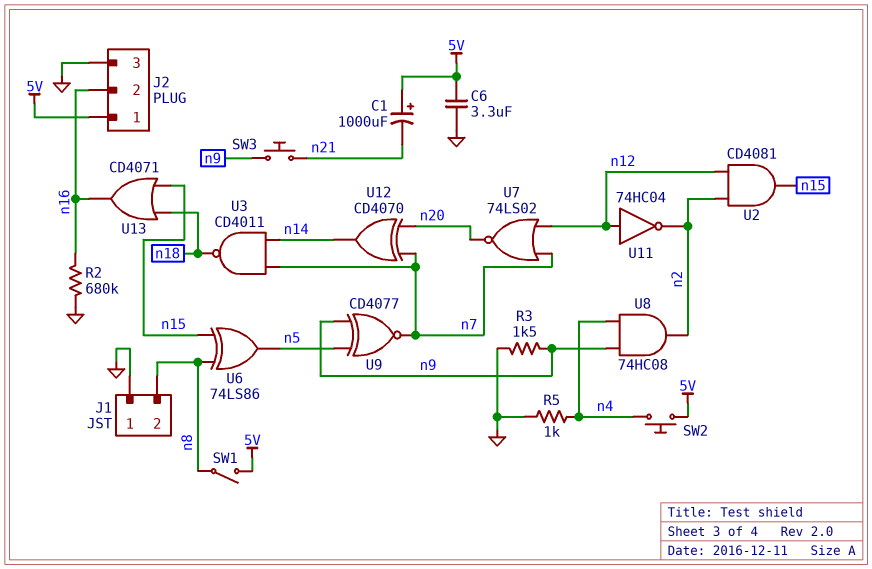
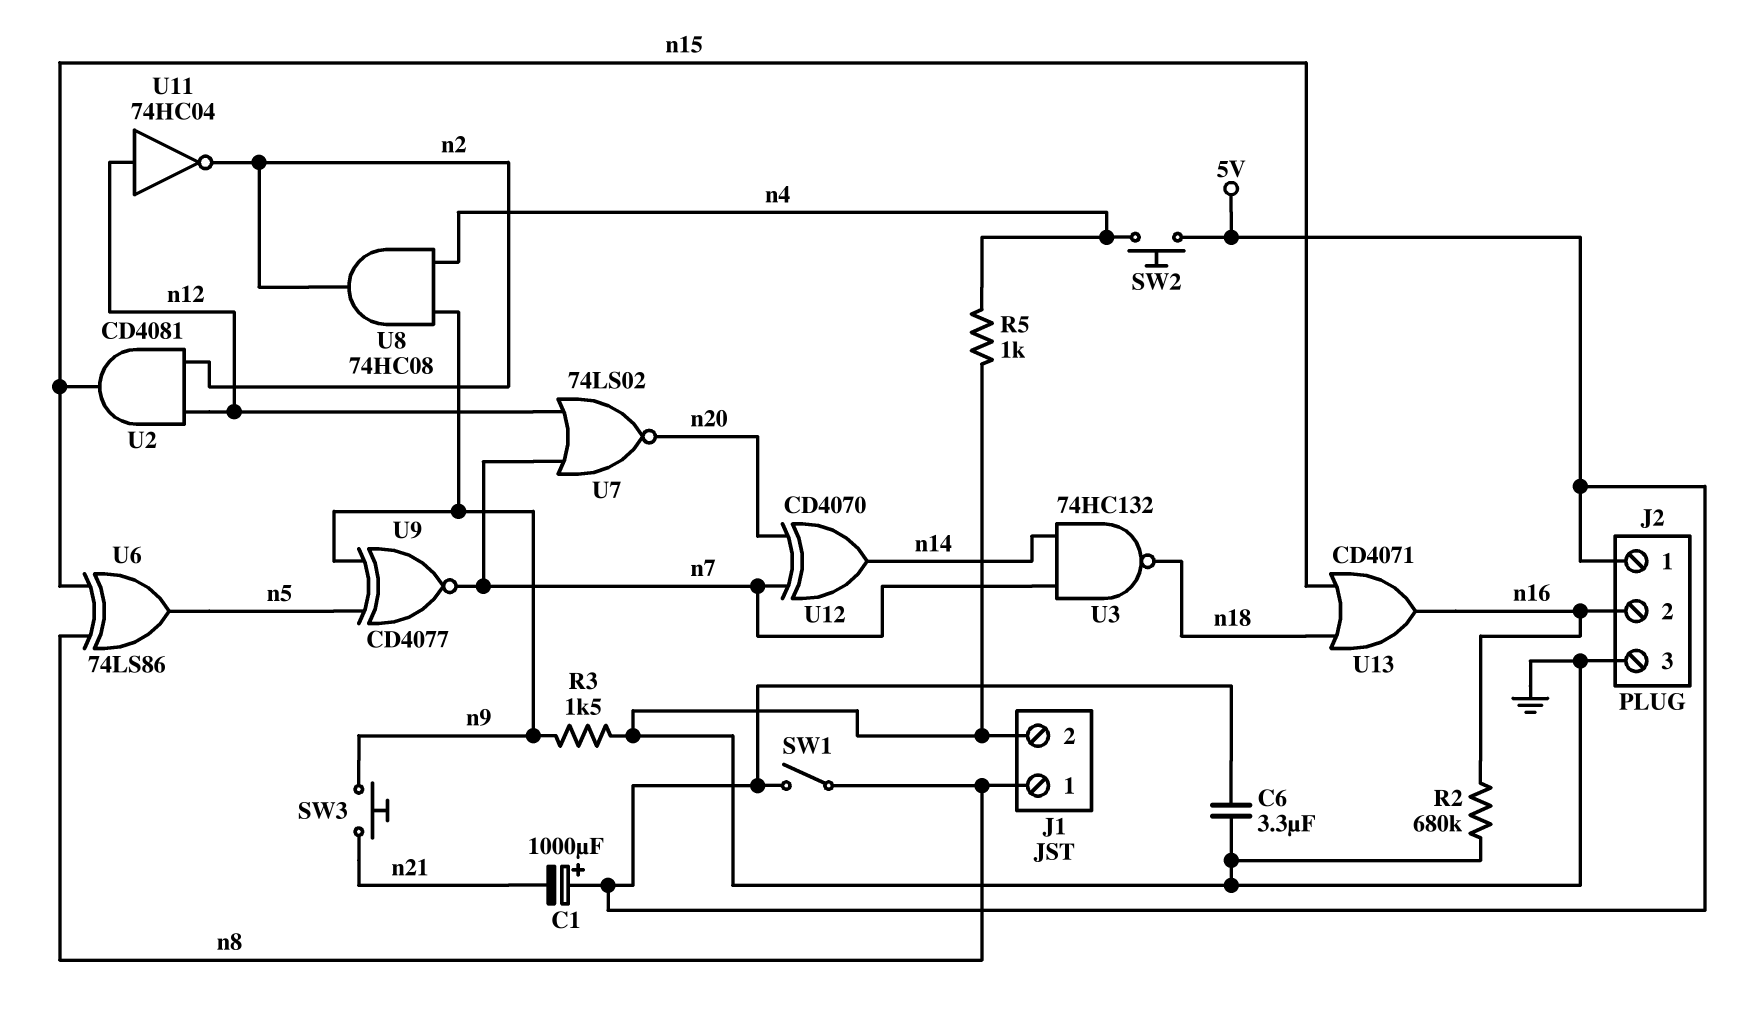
J1 pin 1: GND -> n8
J1 pin 2: n8 -> GND
U3: NAND CD4011 (in n7, in n14, out n18) -> NAND 74HC132 (in n7, in n14, out n18)

